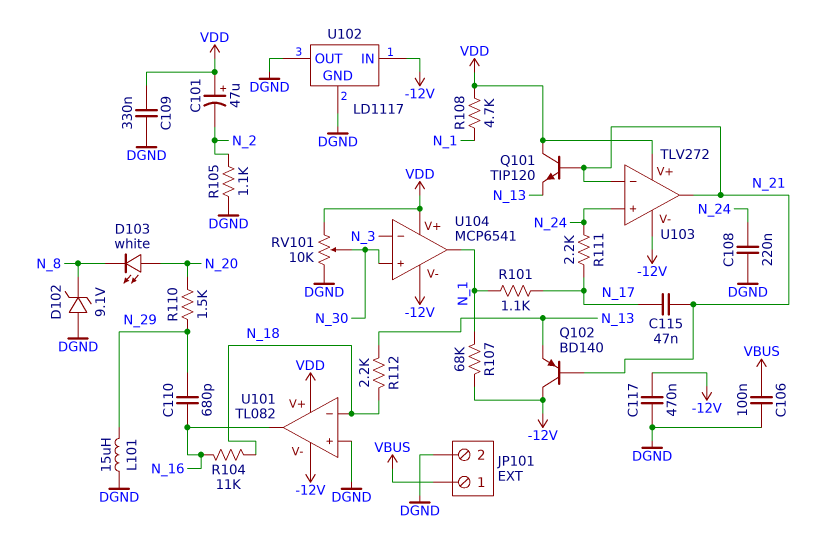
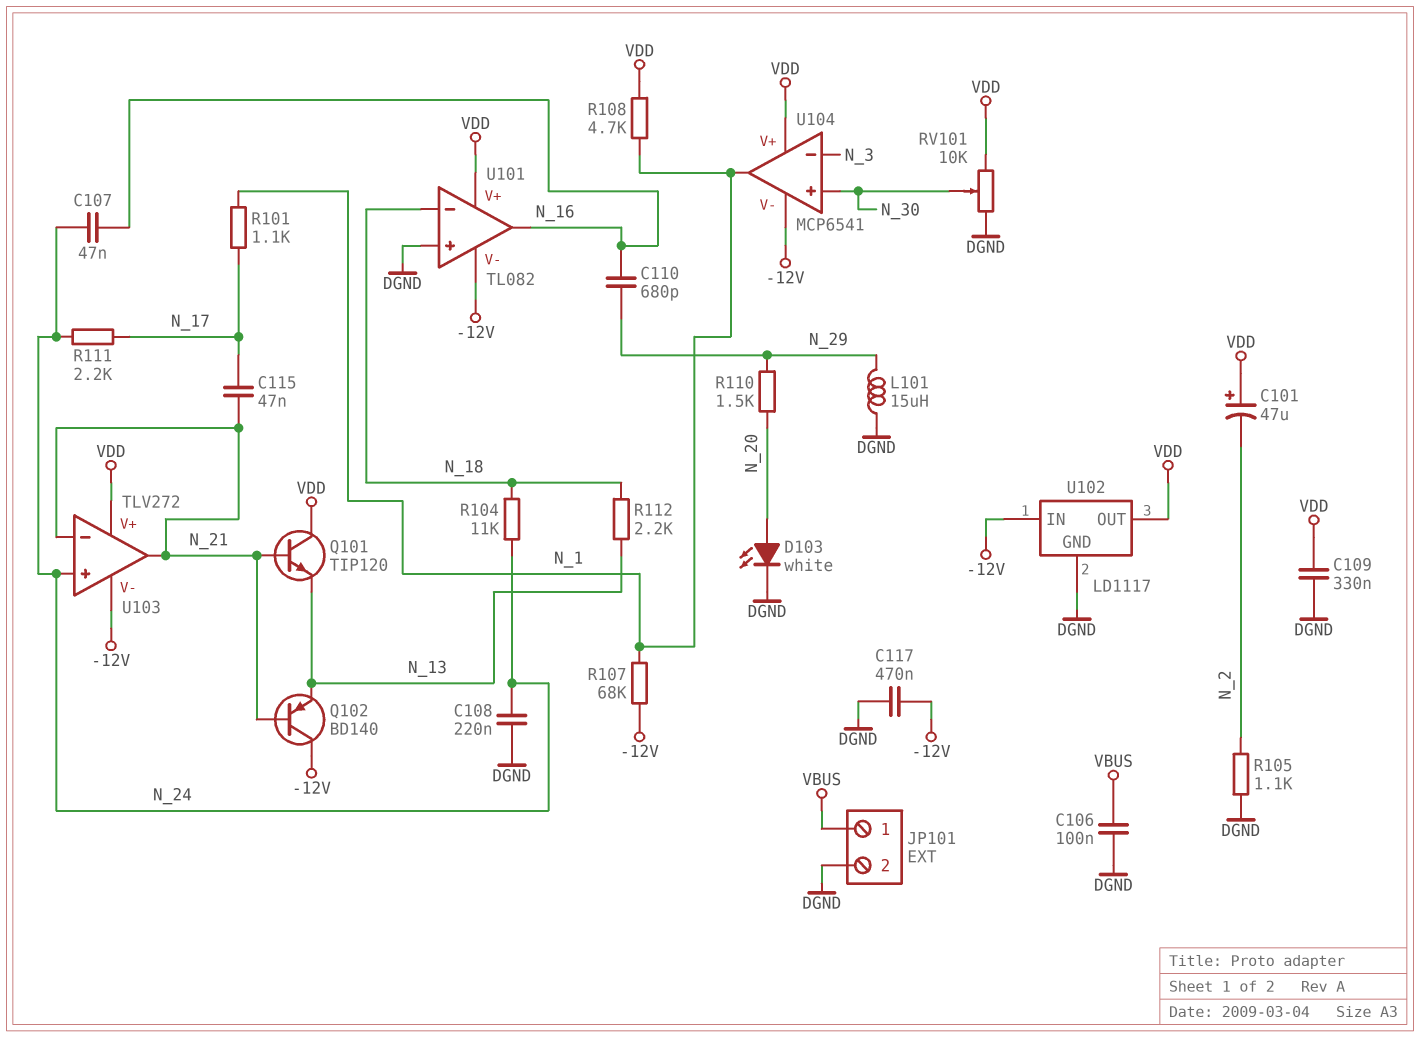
C107: none -> 47nF (N_16, N_24)
D102: zener 9.1V (A DGND, K N_8) -> none
D103: LED white (A N_20, K N_8) -> LED white (A N_20, K DGND)
R104: 11k (N_16, N_18) -> 11k (N_18, N_24)
U102 pin OUT: DGND -> VDD

